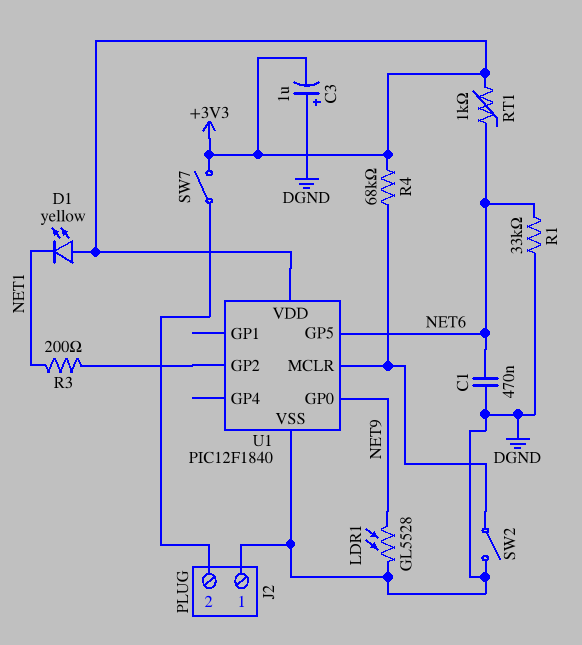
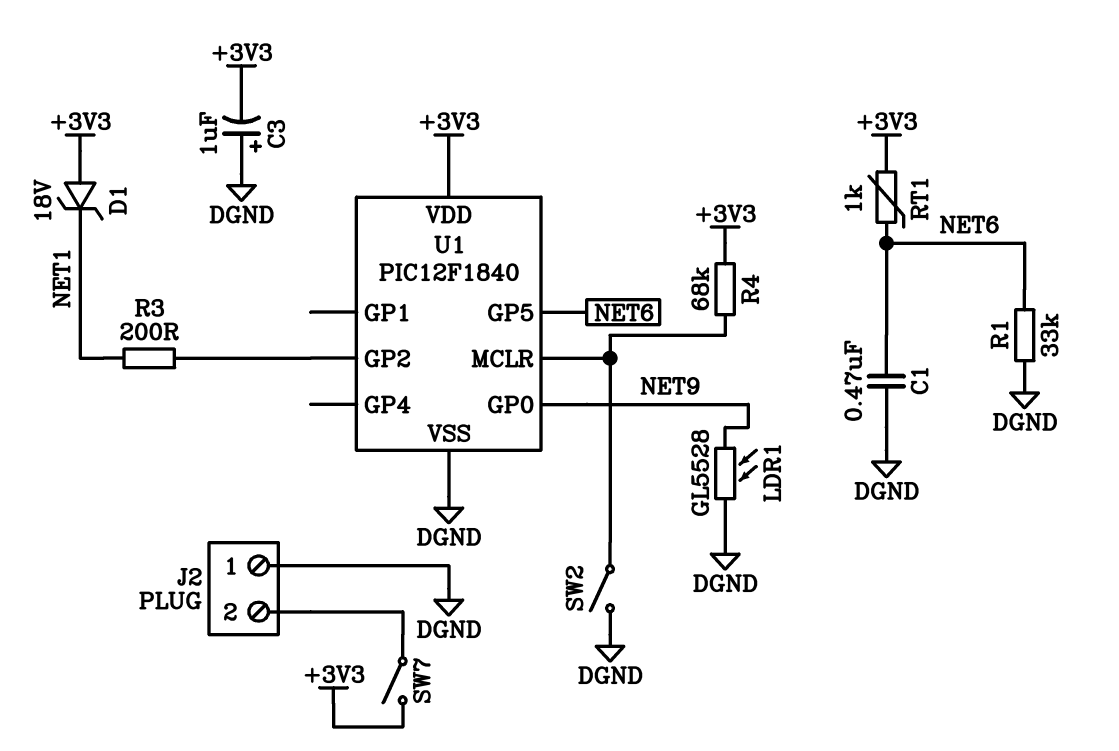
D1: LED yellow (A +3V3, K NET1) -> zener 18V (A +3V3, K NET1)

